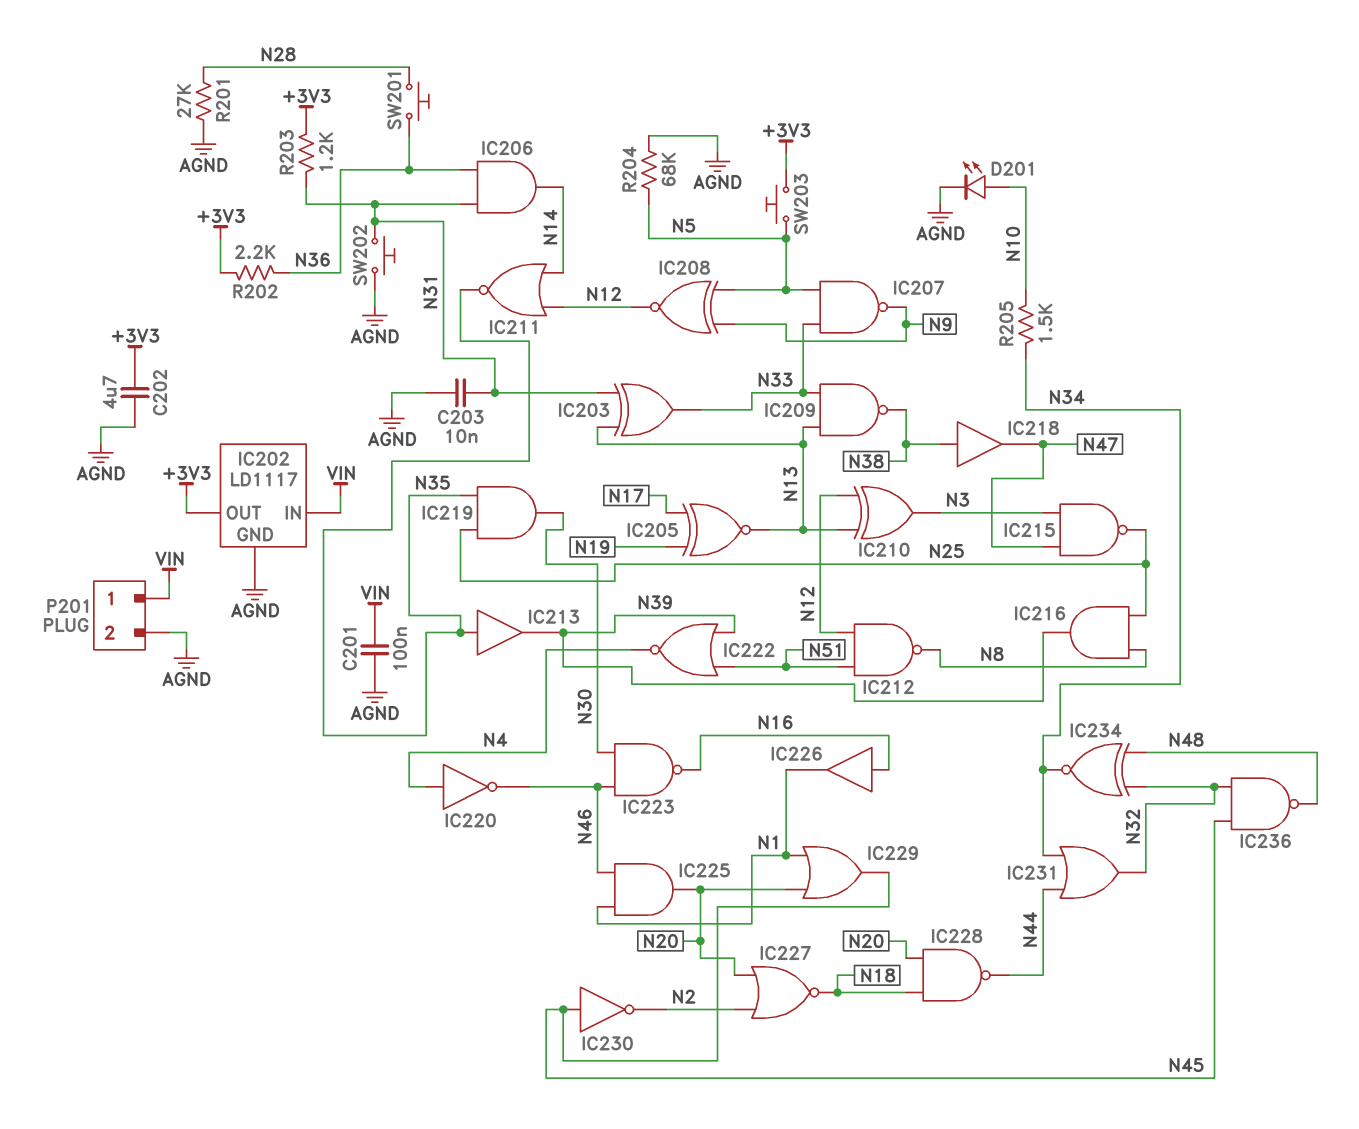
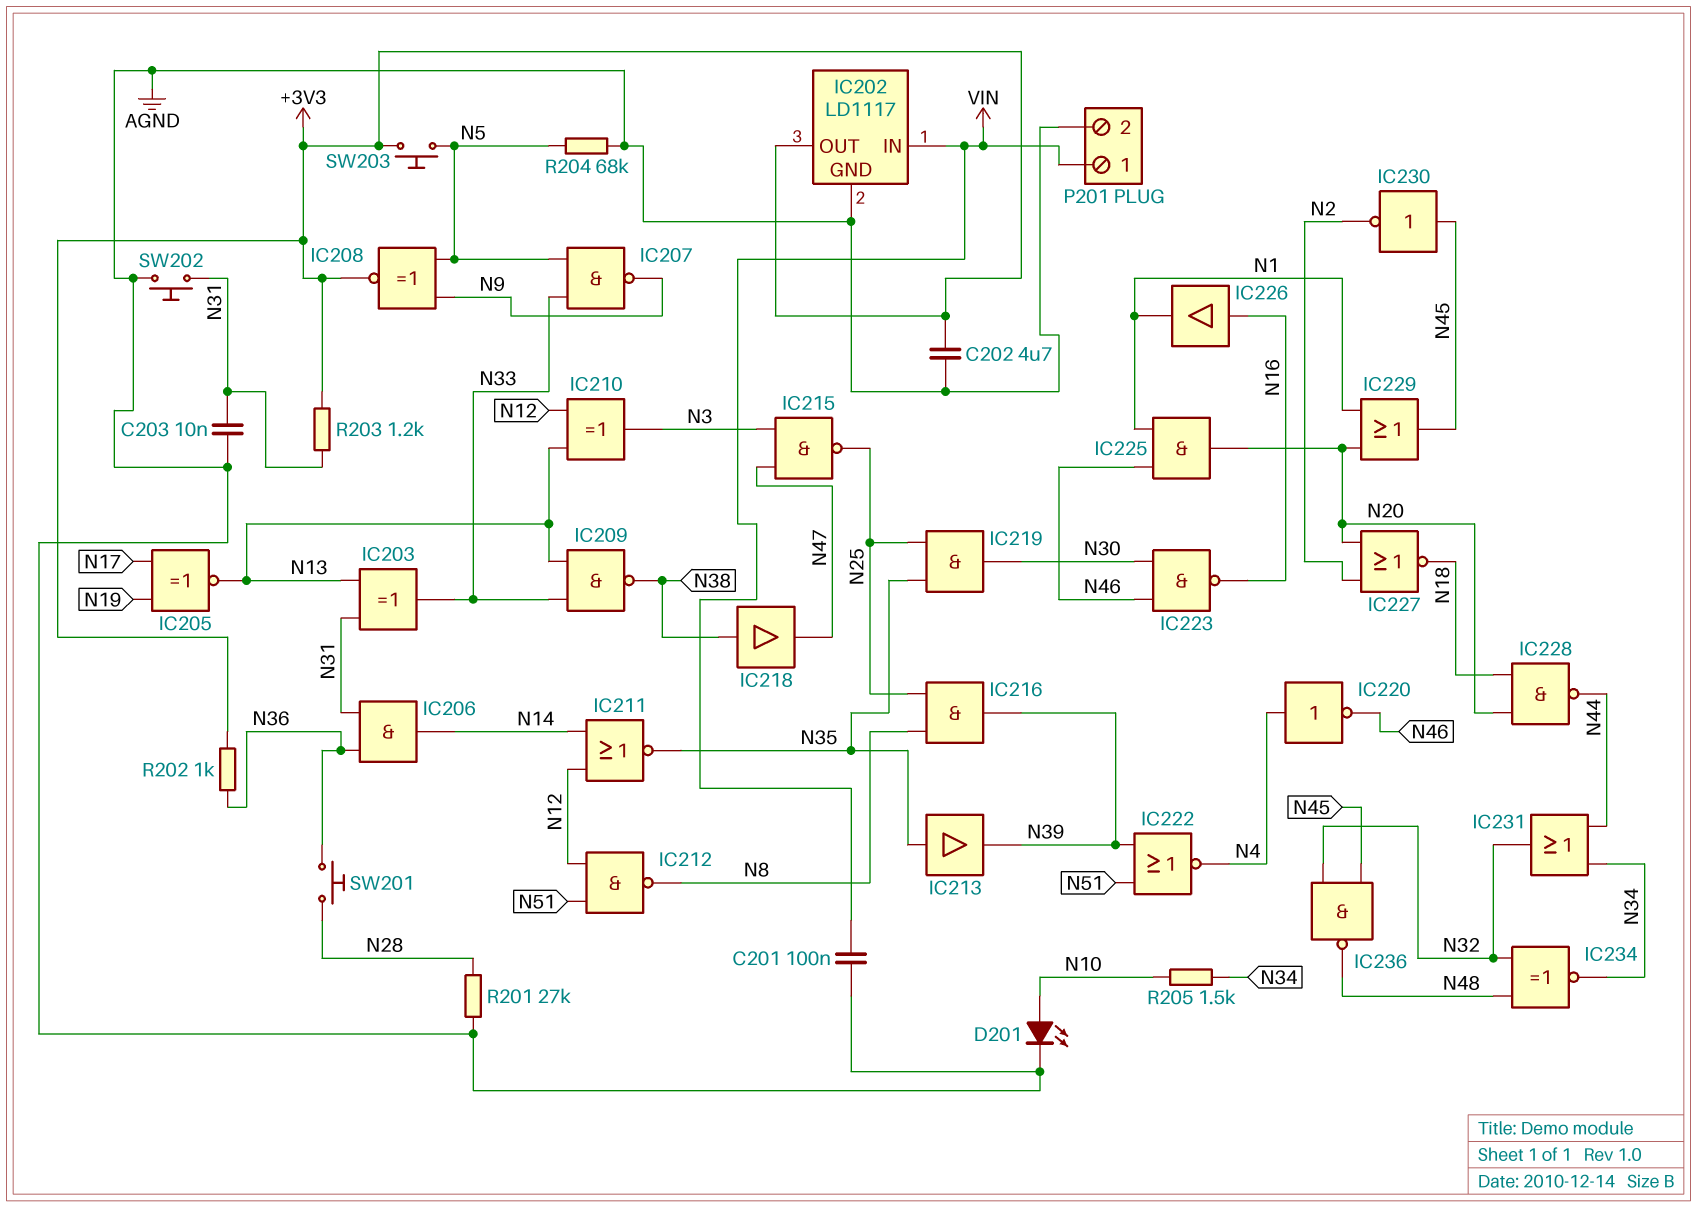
IC208: XNOR (in N5, in N9, out N12) -> XNOR (in N5, in N9, out +3V3)
R202: 2.2k (+3V3, N36) -> 1k (+3V3, N36)

